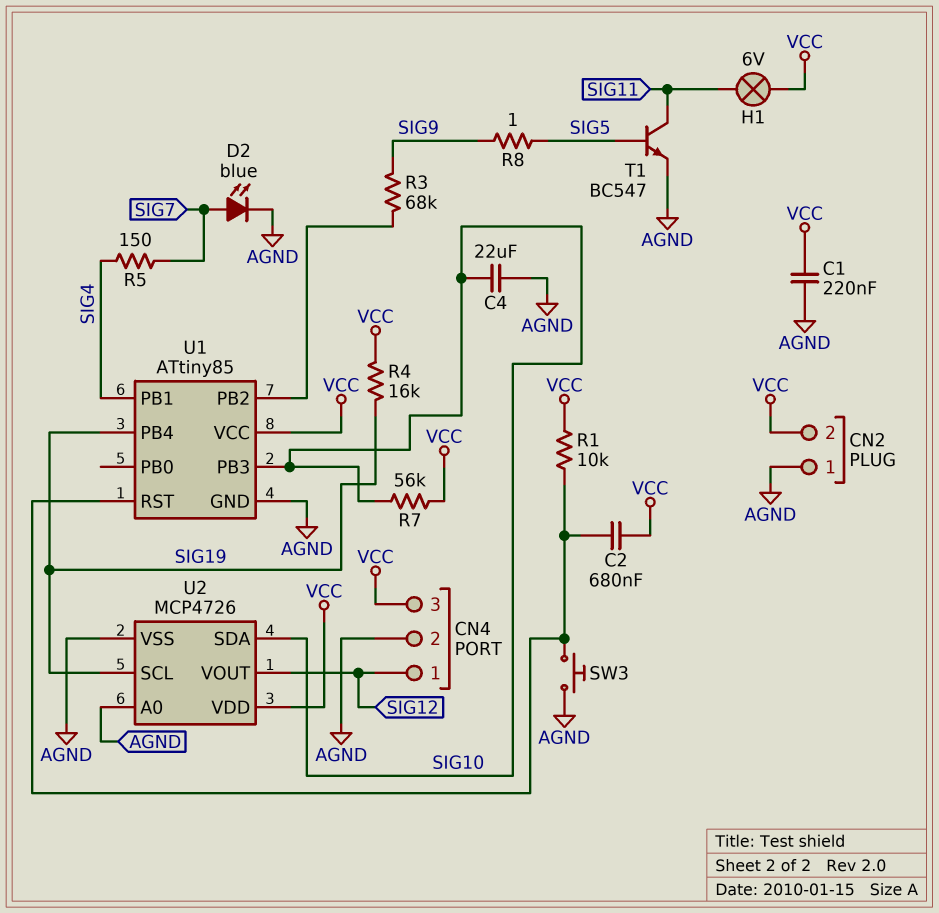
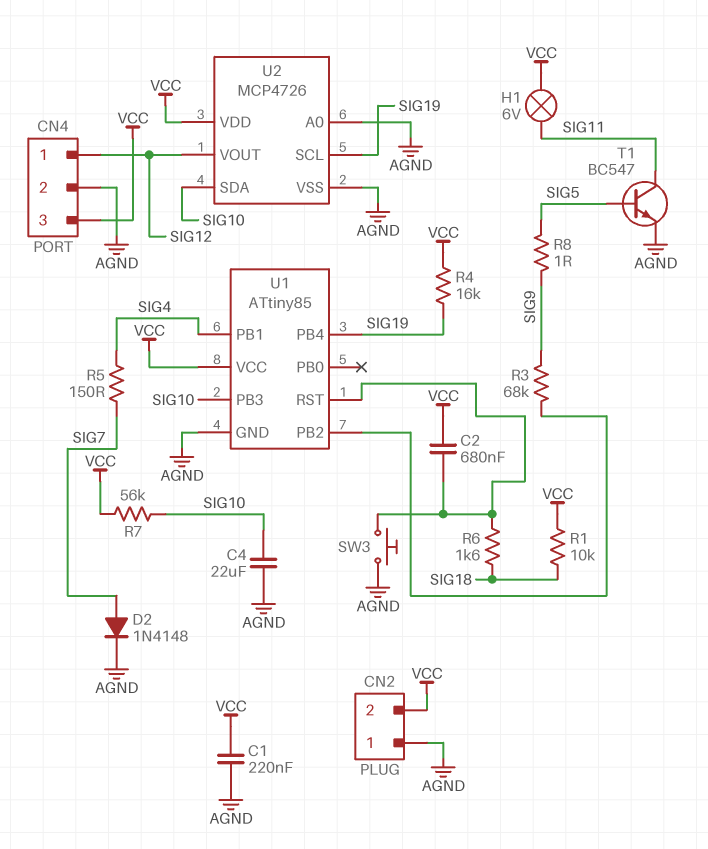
D2: LED blue (A SIG7, K AGND) -> diode 1N4148 (A SIG7, K AGND)
R1: 10k (U1/RST, VCC) -> 10k (SIG18, VCC)
R6: none -> 1.6k (SIG18, U1/RST)

